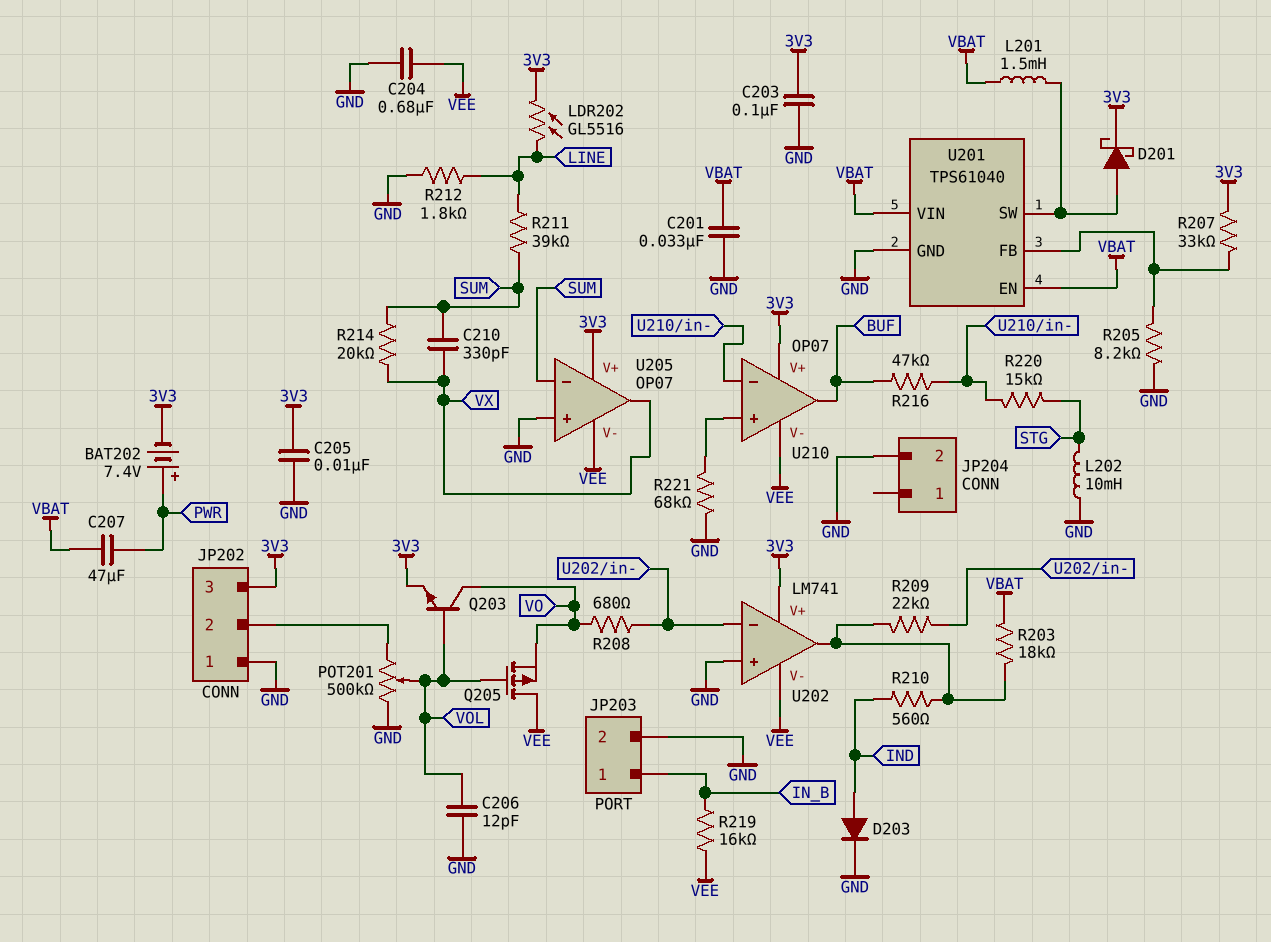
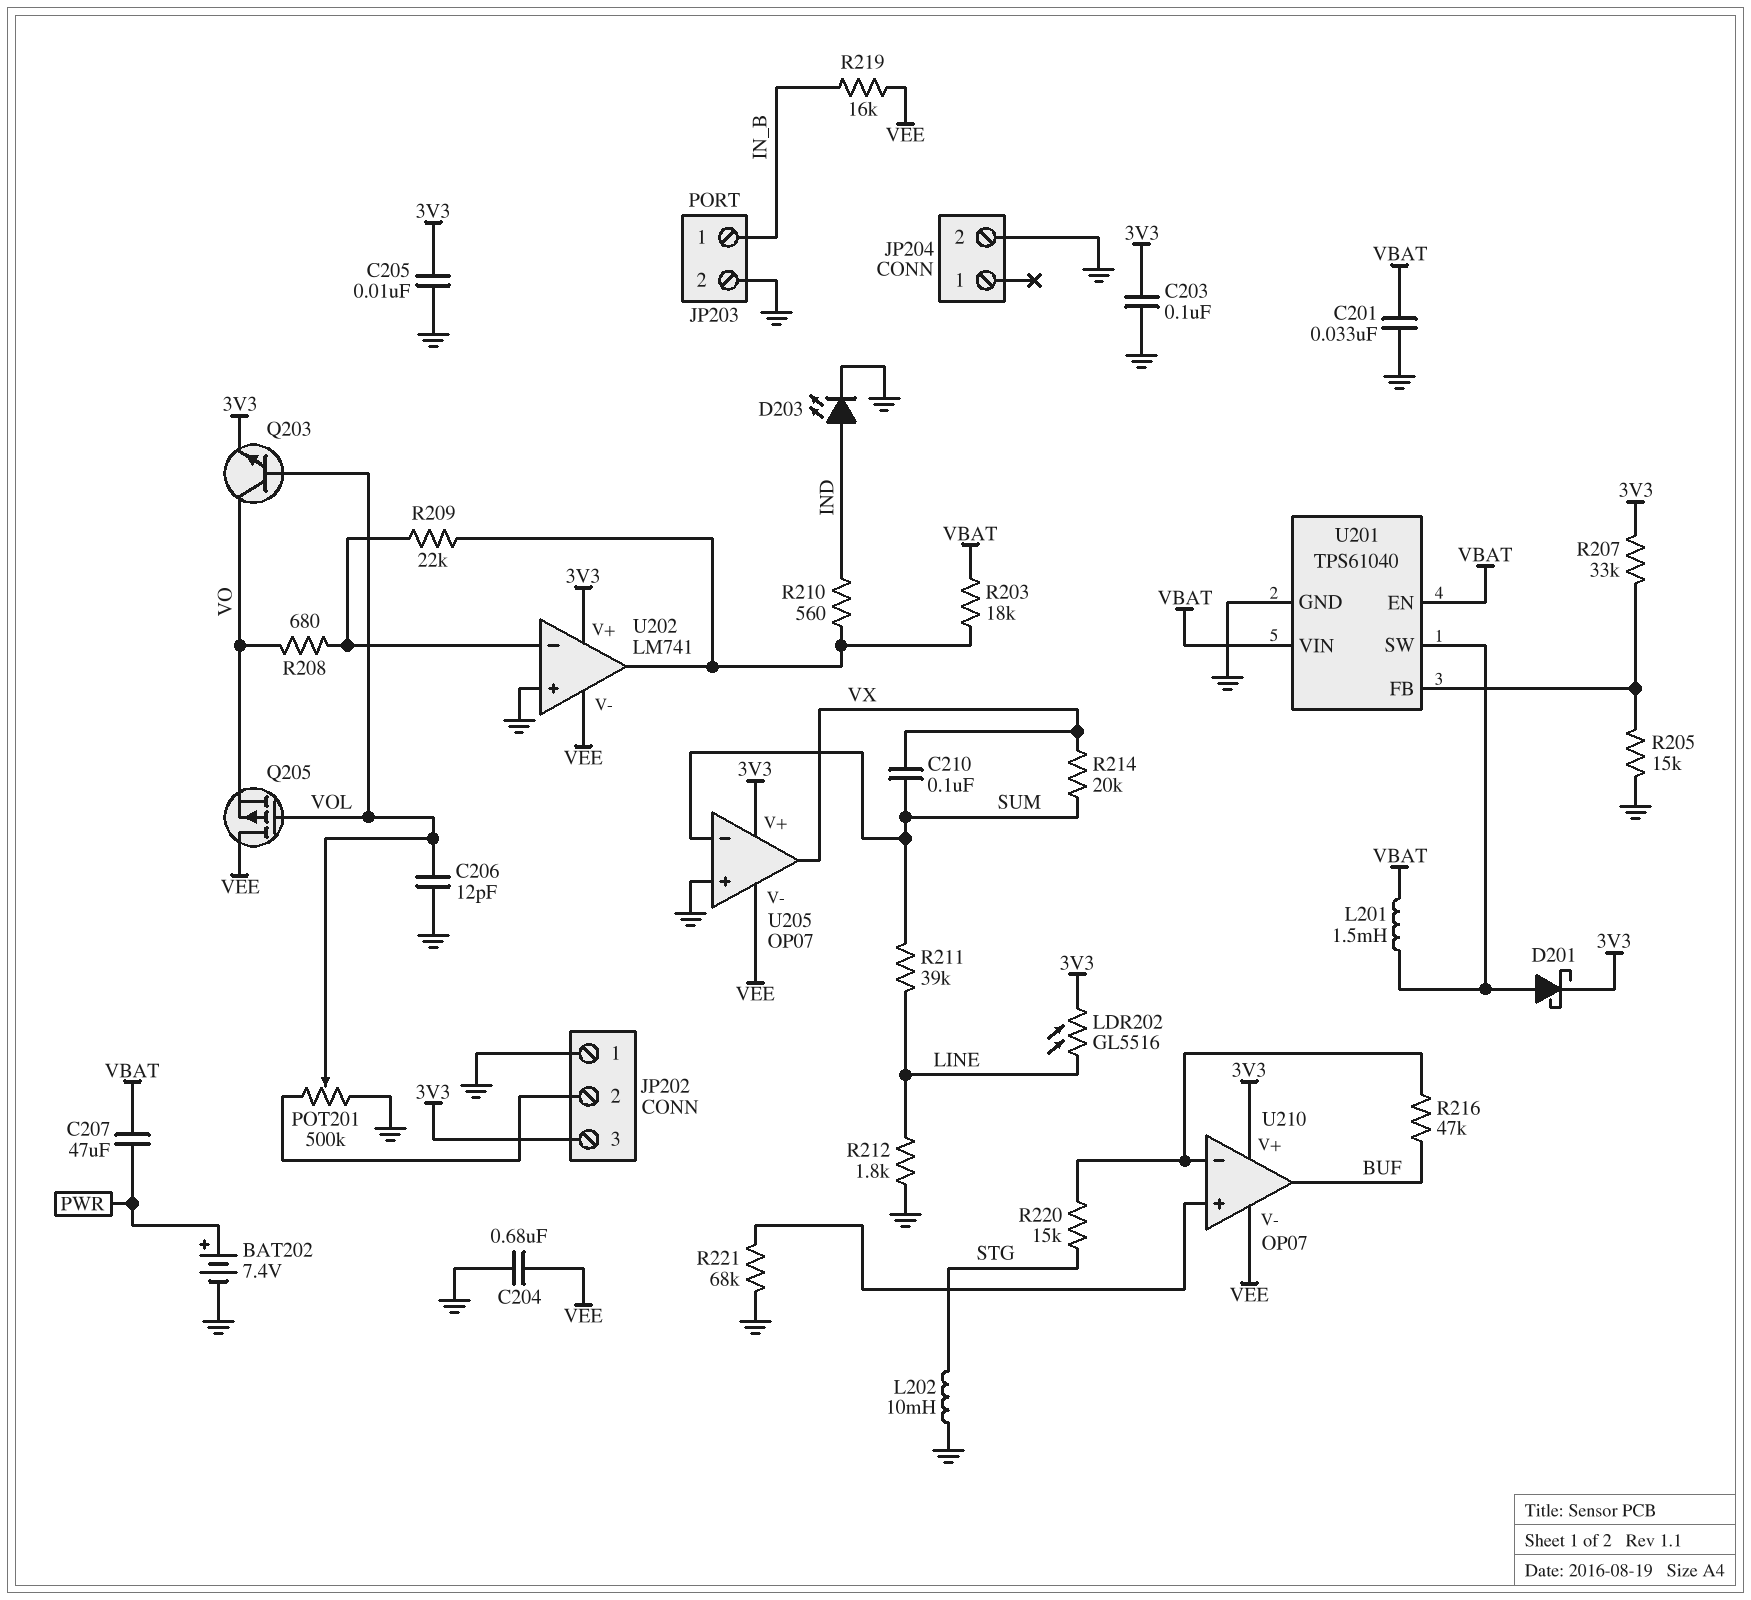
BAT202: 7.4V (plus PWR, minus 3V3) -> 7.4V (plus PWR, minus GND)
C210: 330pF (SUM, VX) -> 100nF (SUM, VX)
D203: diode (A IND, K GND) -> LED (A IND, K GND)
R205: 8.2k (GND, U201/FB) -> 15k (GND, U201/FB)

